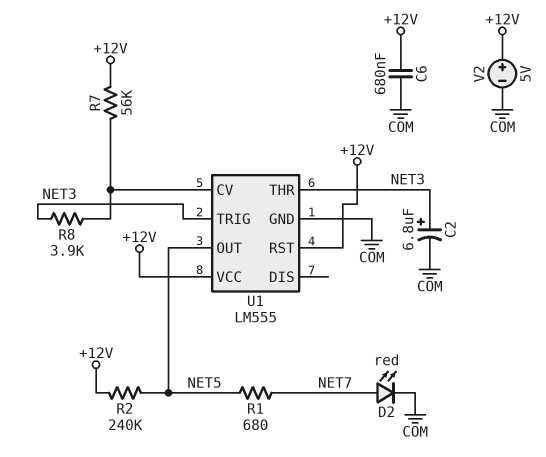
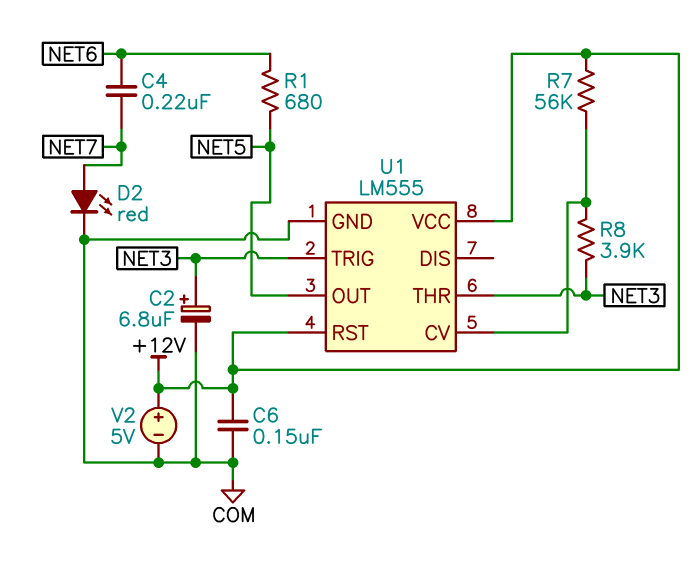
C4: none -> 220nF (NET6, NET7)
C6: 680nF (+12V, COM) -> 150nF (+12V, COM)
R1: 680 (NET5, NET7) -> 680 (NET5, NET6)
R2: 240k (+12V, NET5) -> none

